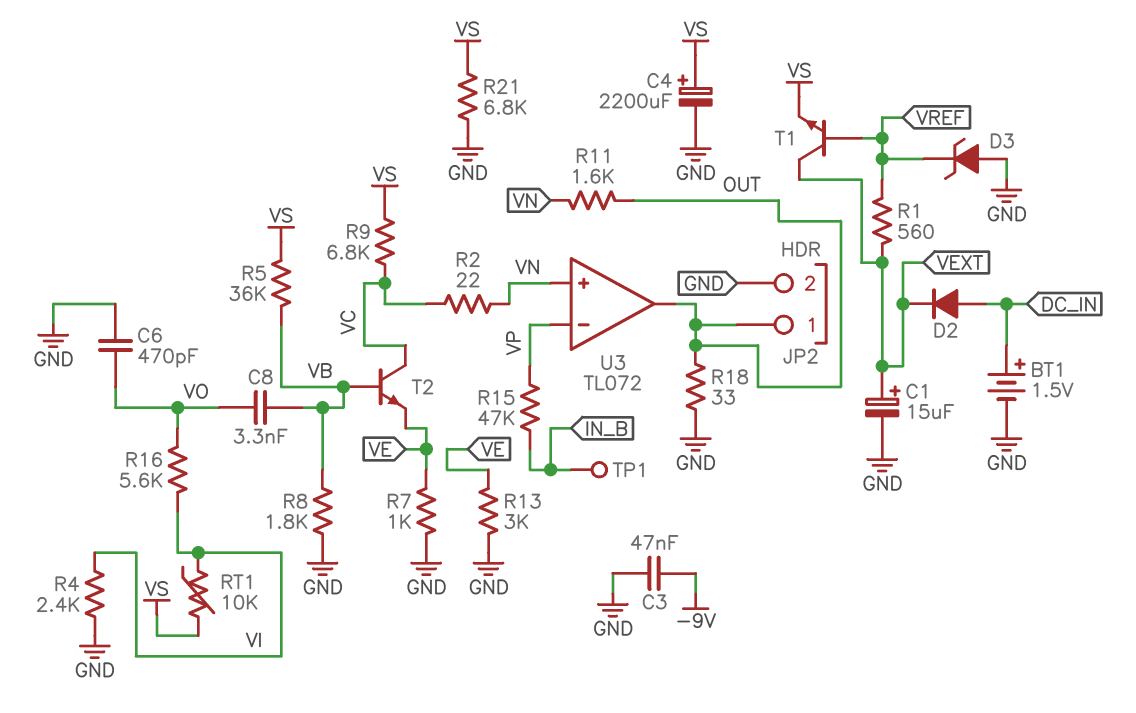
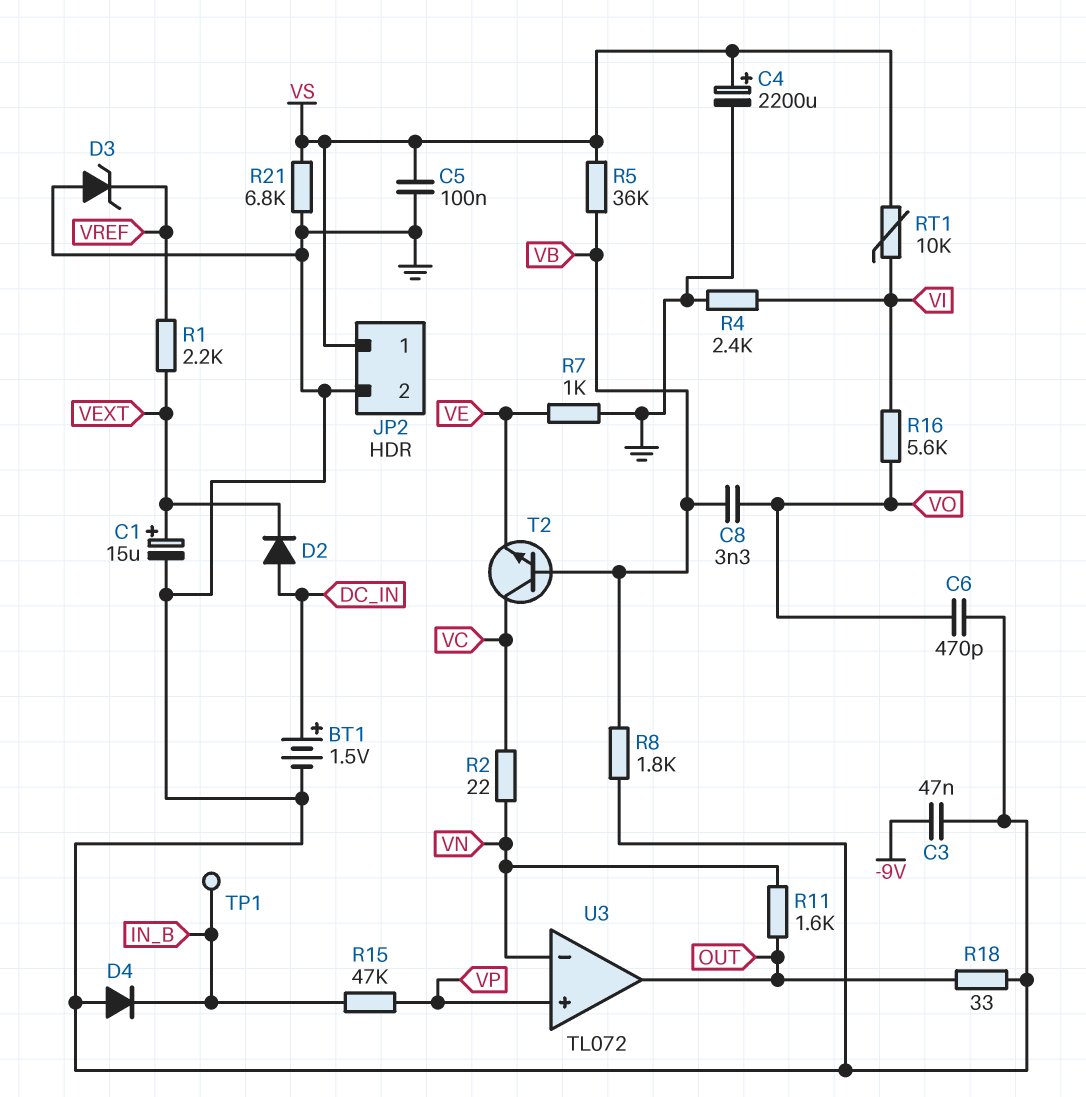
C5: none -> 100nF (GND, VS)
D4: none -> diode (A GND, K IN_B)
JP2 pin 1: OUT -> VS
R1: 560 (VEXT, VREF) -> 2.2k (VEXT, VREF)
R9: 6.8k (VC, VS) -> none
R13: 3k (GND, VE) -> none
T1: NPN (B VREF, C VEXT, E VS) -> none
U3 pin in+: VN -> VP
U3 pin in-: VP -> VN

